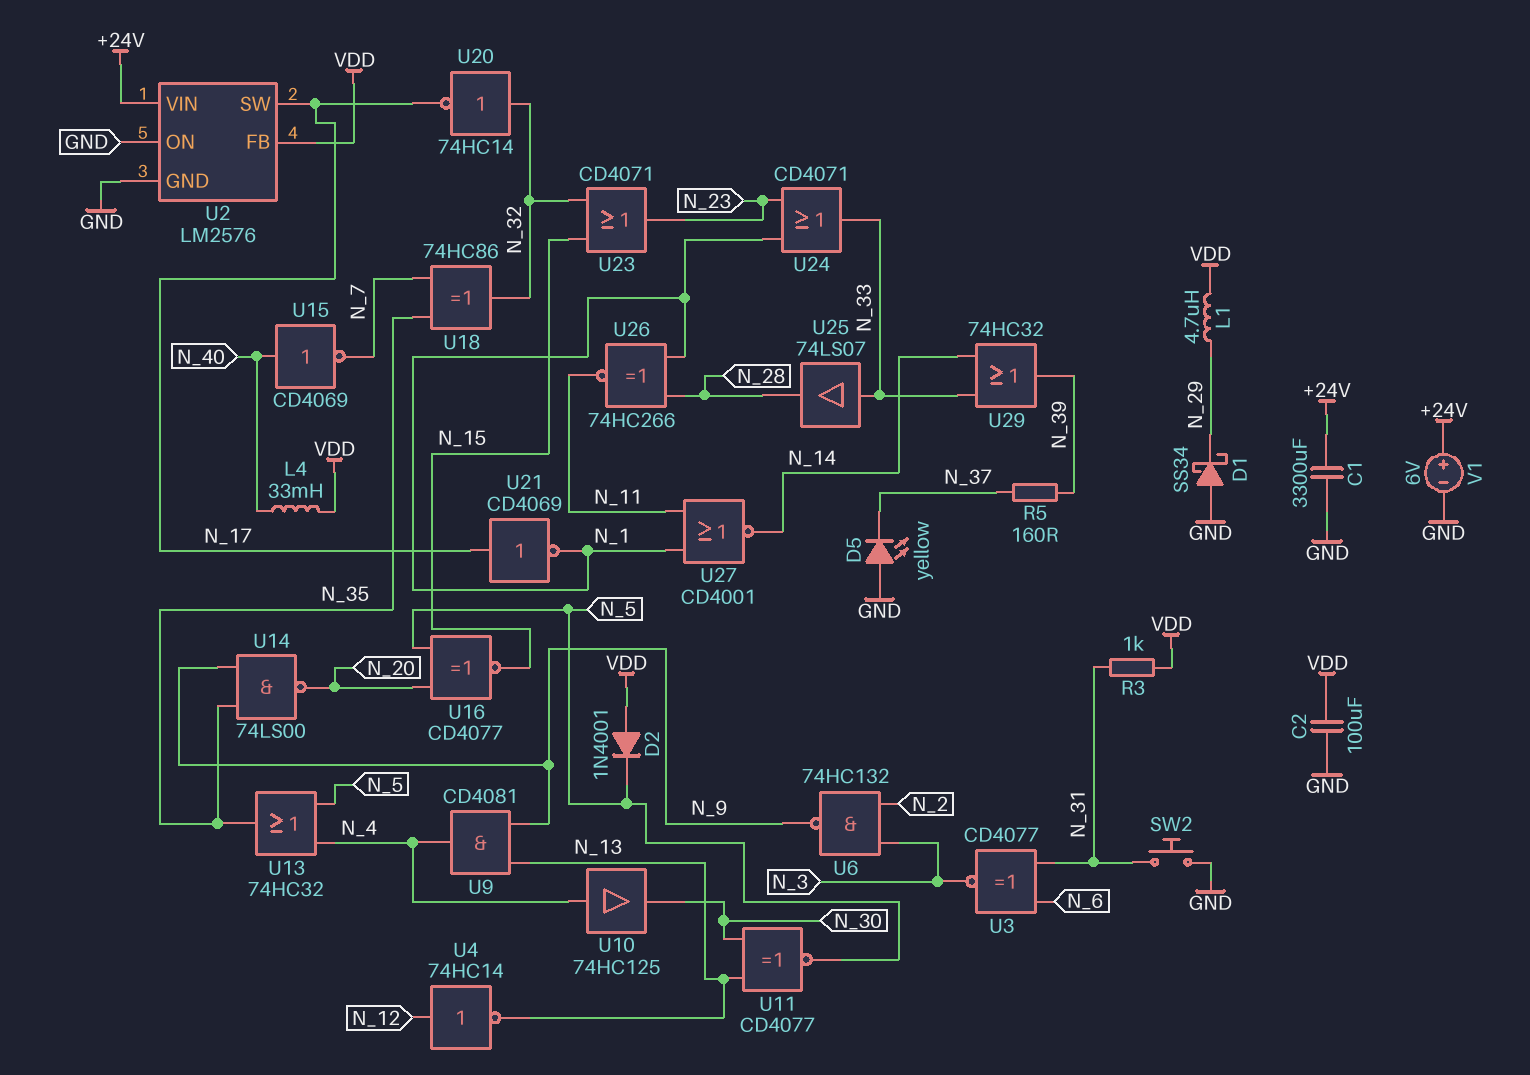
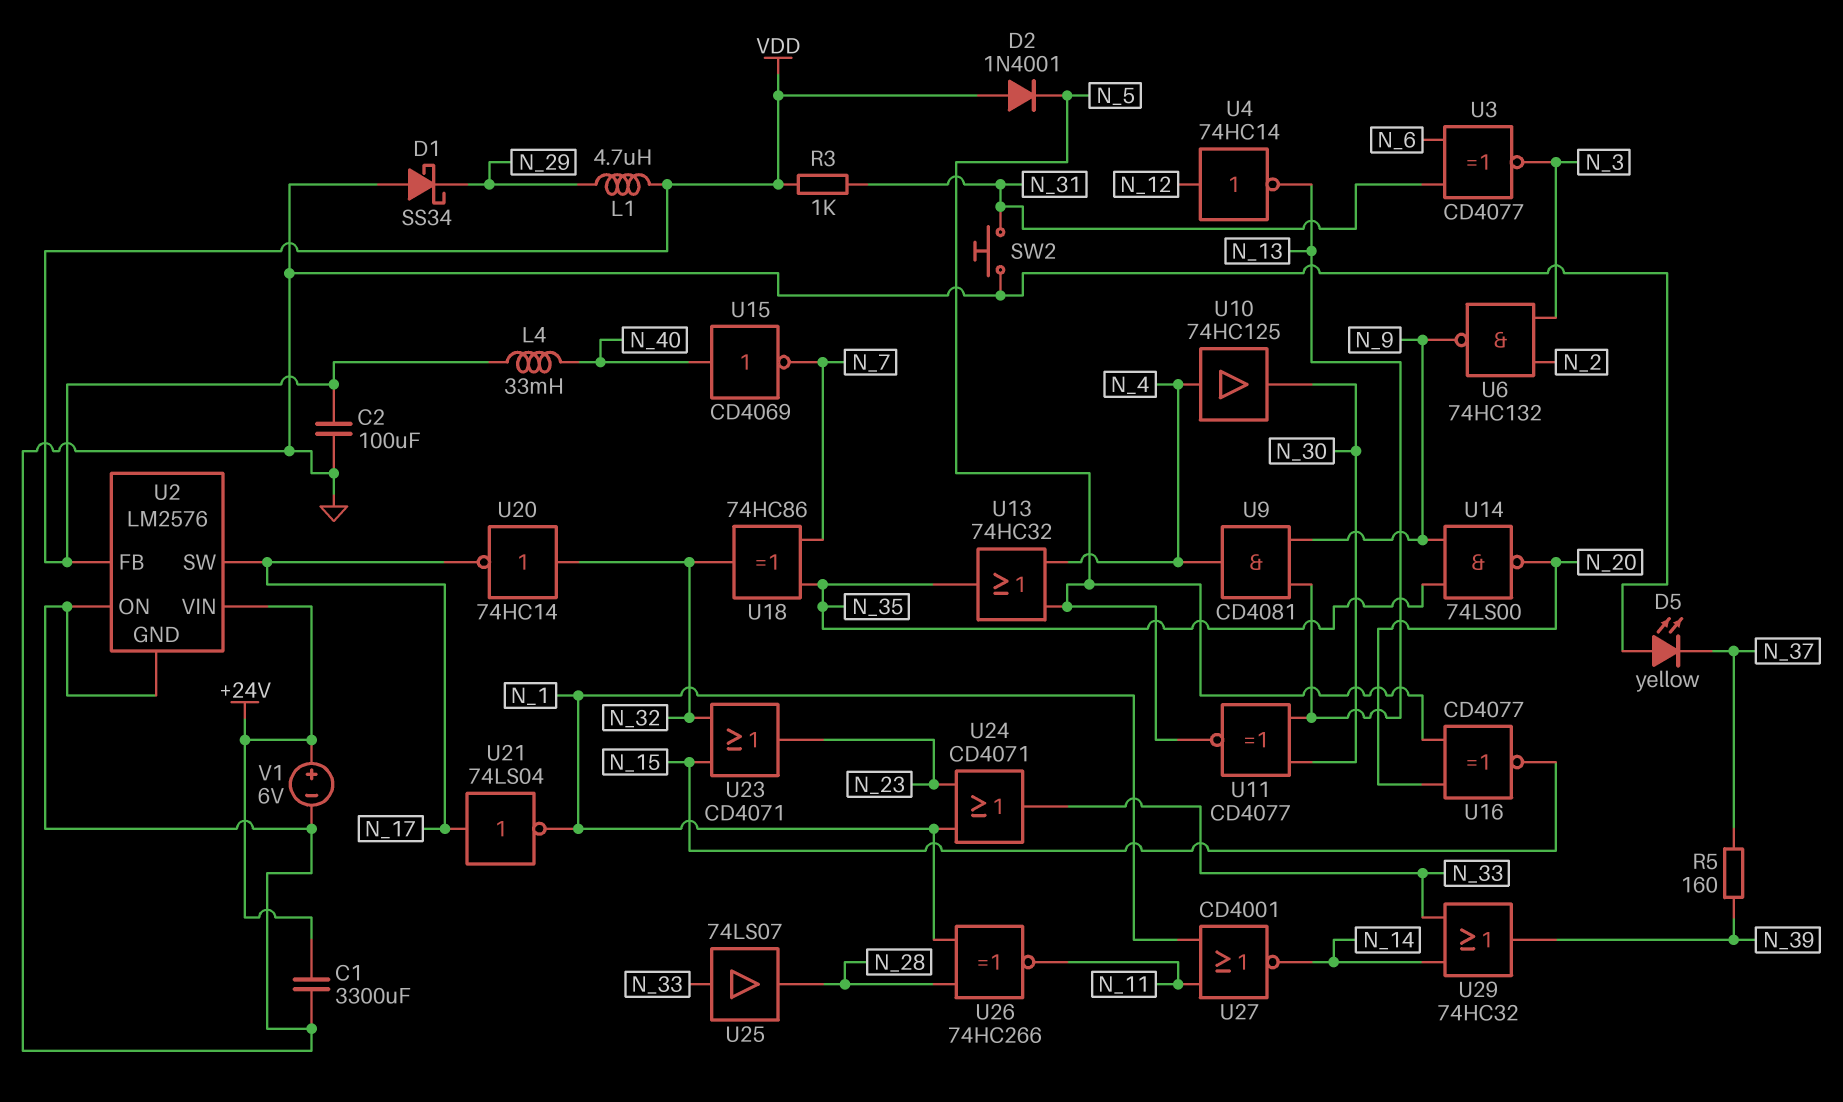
U21: NOT CD4069 (in N_17, out N_1) -> NOT 74LS04 (in N_17, out N_1)

